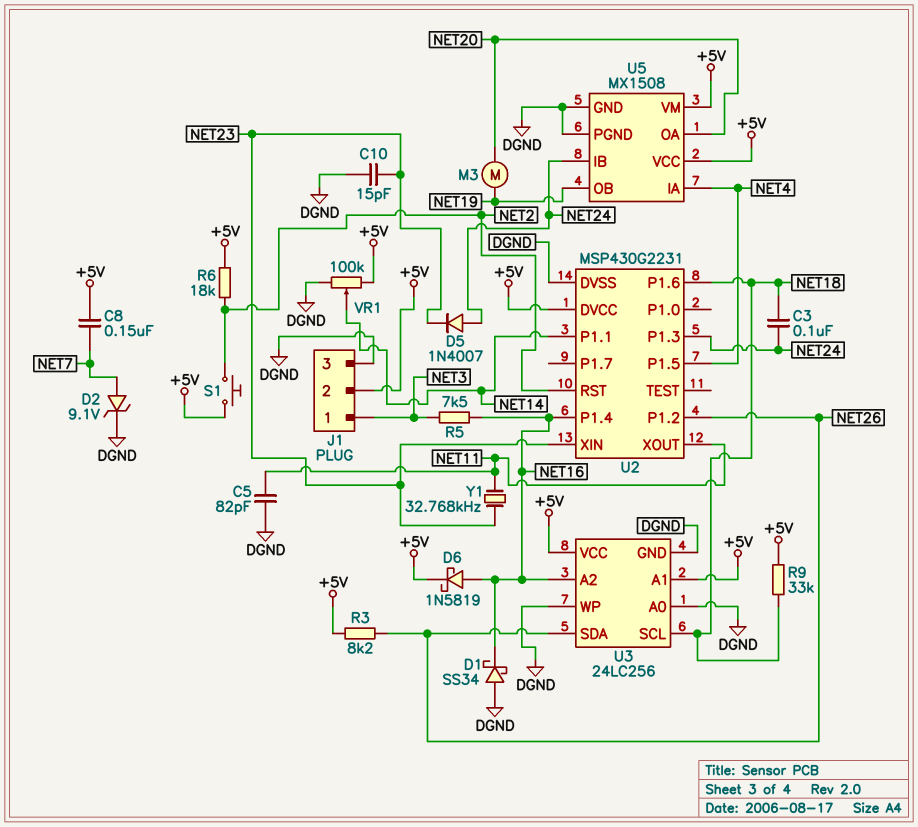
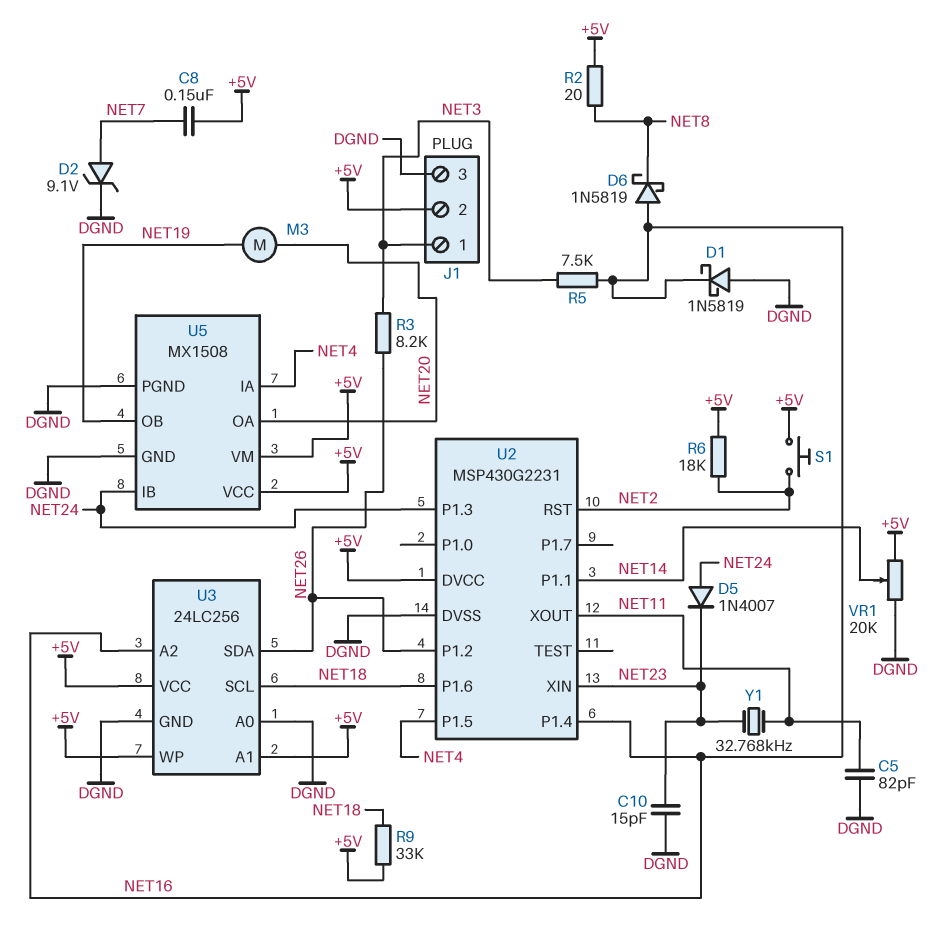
C3: 100nF (NET18, NET24) -> none
D1: schottky SS34 (A DGND, K NET16) -> schottky 1N5819 (A DGND, K NET16)
D6: schottky 1N5819 (A NET16, K +5V) -> schottky 1N5819 (A NET16, K NET8)
R2: none -> 20 (+5V, NET8)
R3: 8.2k (+5V, NET26) -> 8.2k (NET3, NET26)
U3 pin WP: DGND -> +5V
VR1: 100k (+5V, DGND, wiper NET14) -> 20k (+5V, DGND, wiper NET14)

